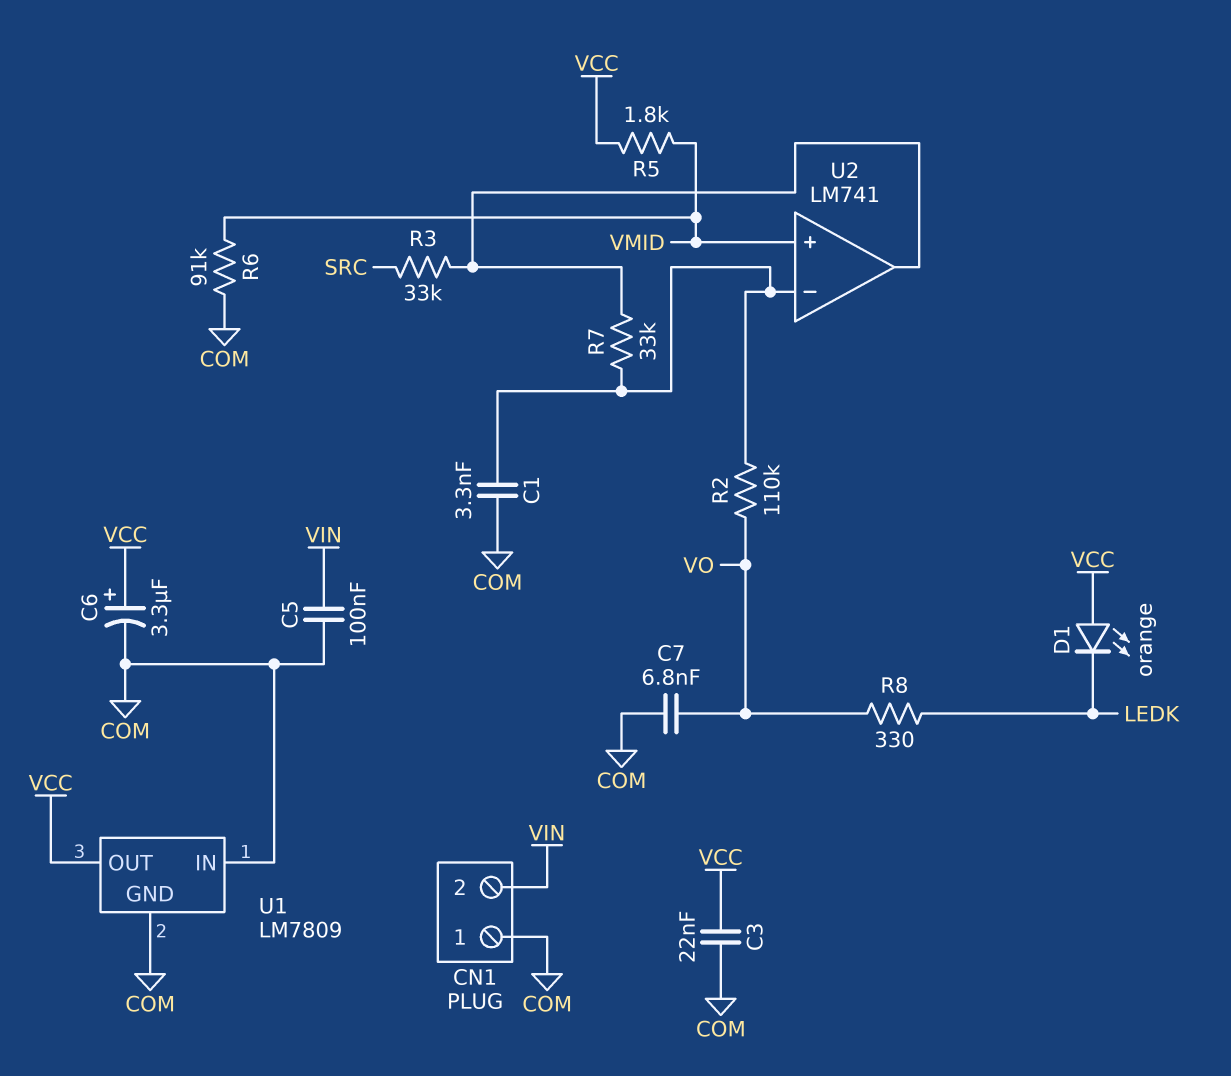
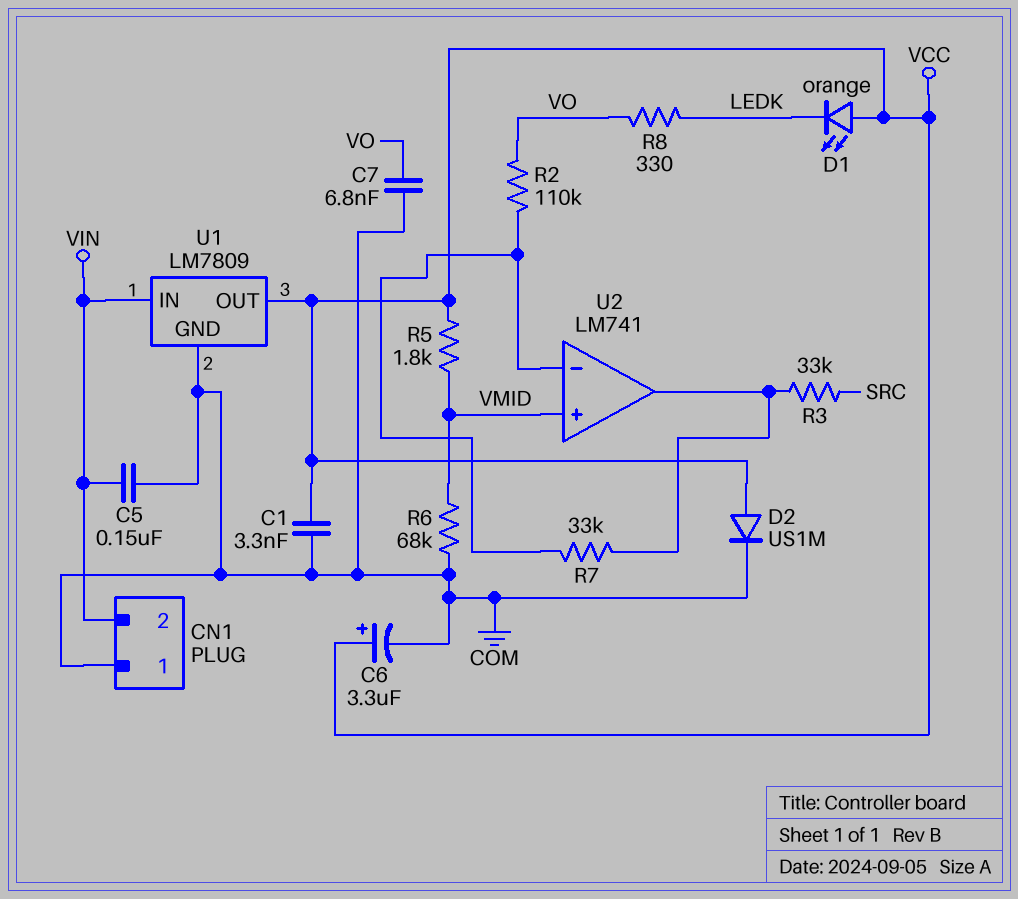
C1: 3.3nF (COM, U2/in-) -> 3.3nF (COM, VCC)
C3: 22nF (COM, VCC) -> none
C5: 100nF (COM, VIN) -> 150nF (COM, VIN)
D2: none -> diode US1M (A VCC, K COM)
R6: 91k (COM, VMID) -> 68k (COM, VMID)
U1 pin IN: COM -> VIN

